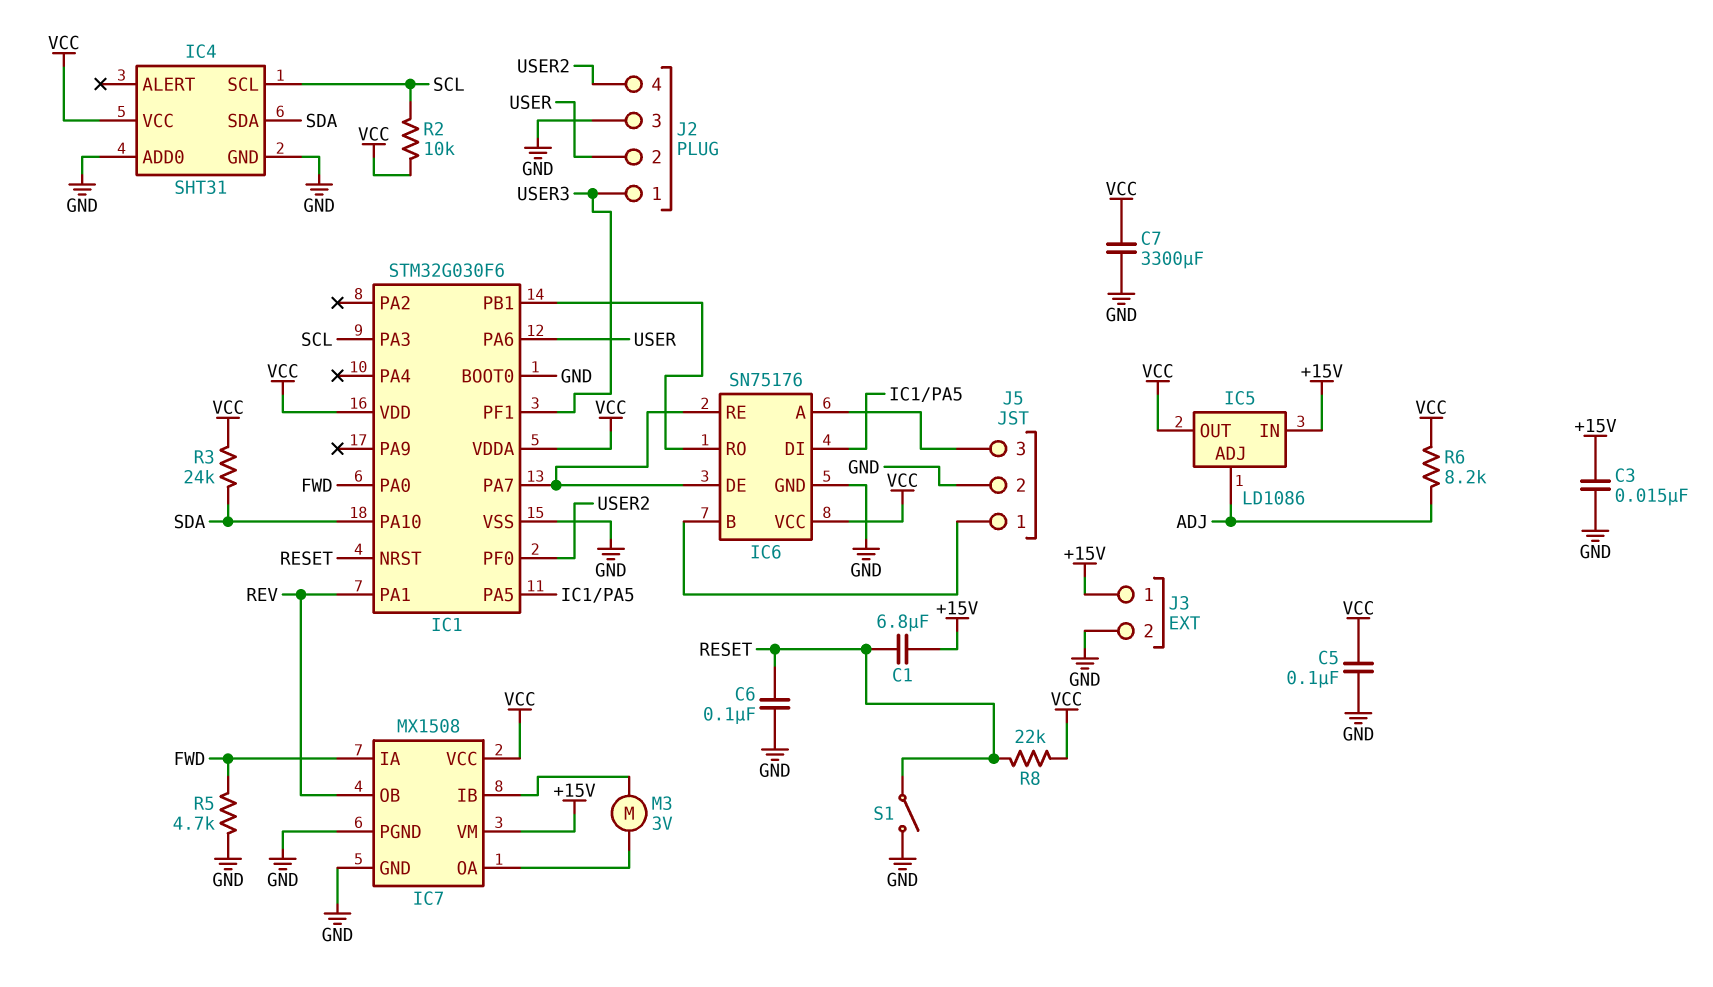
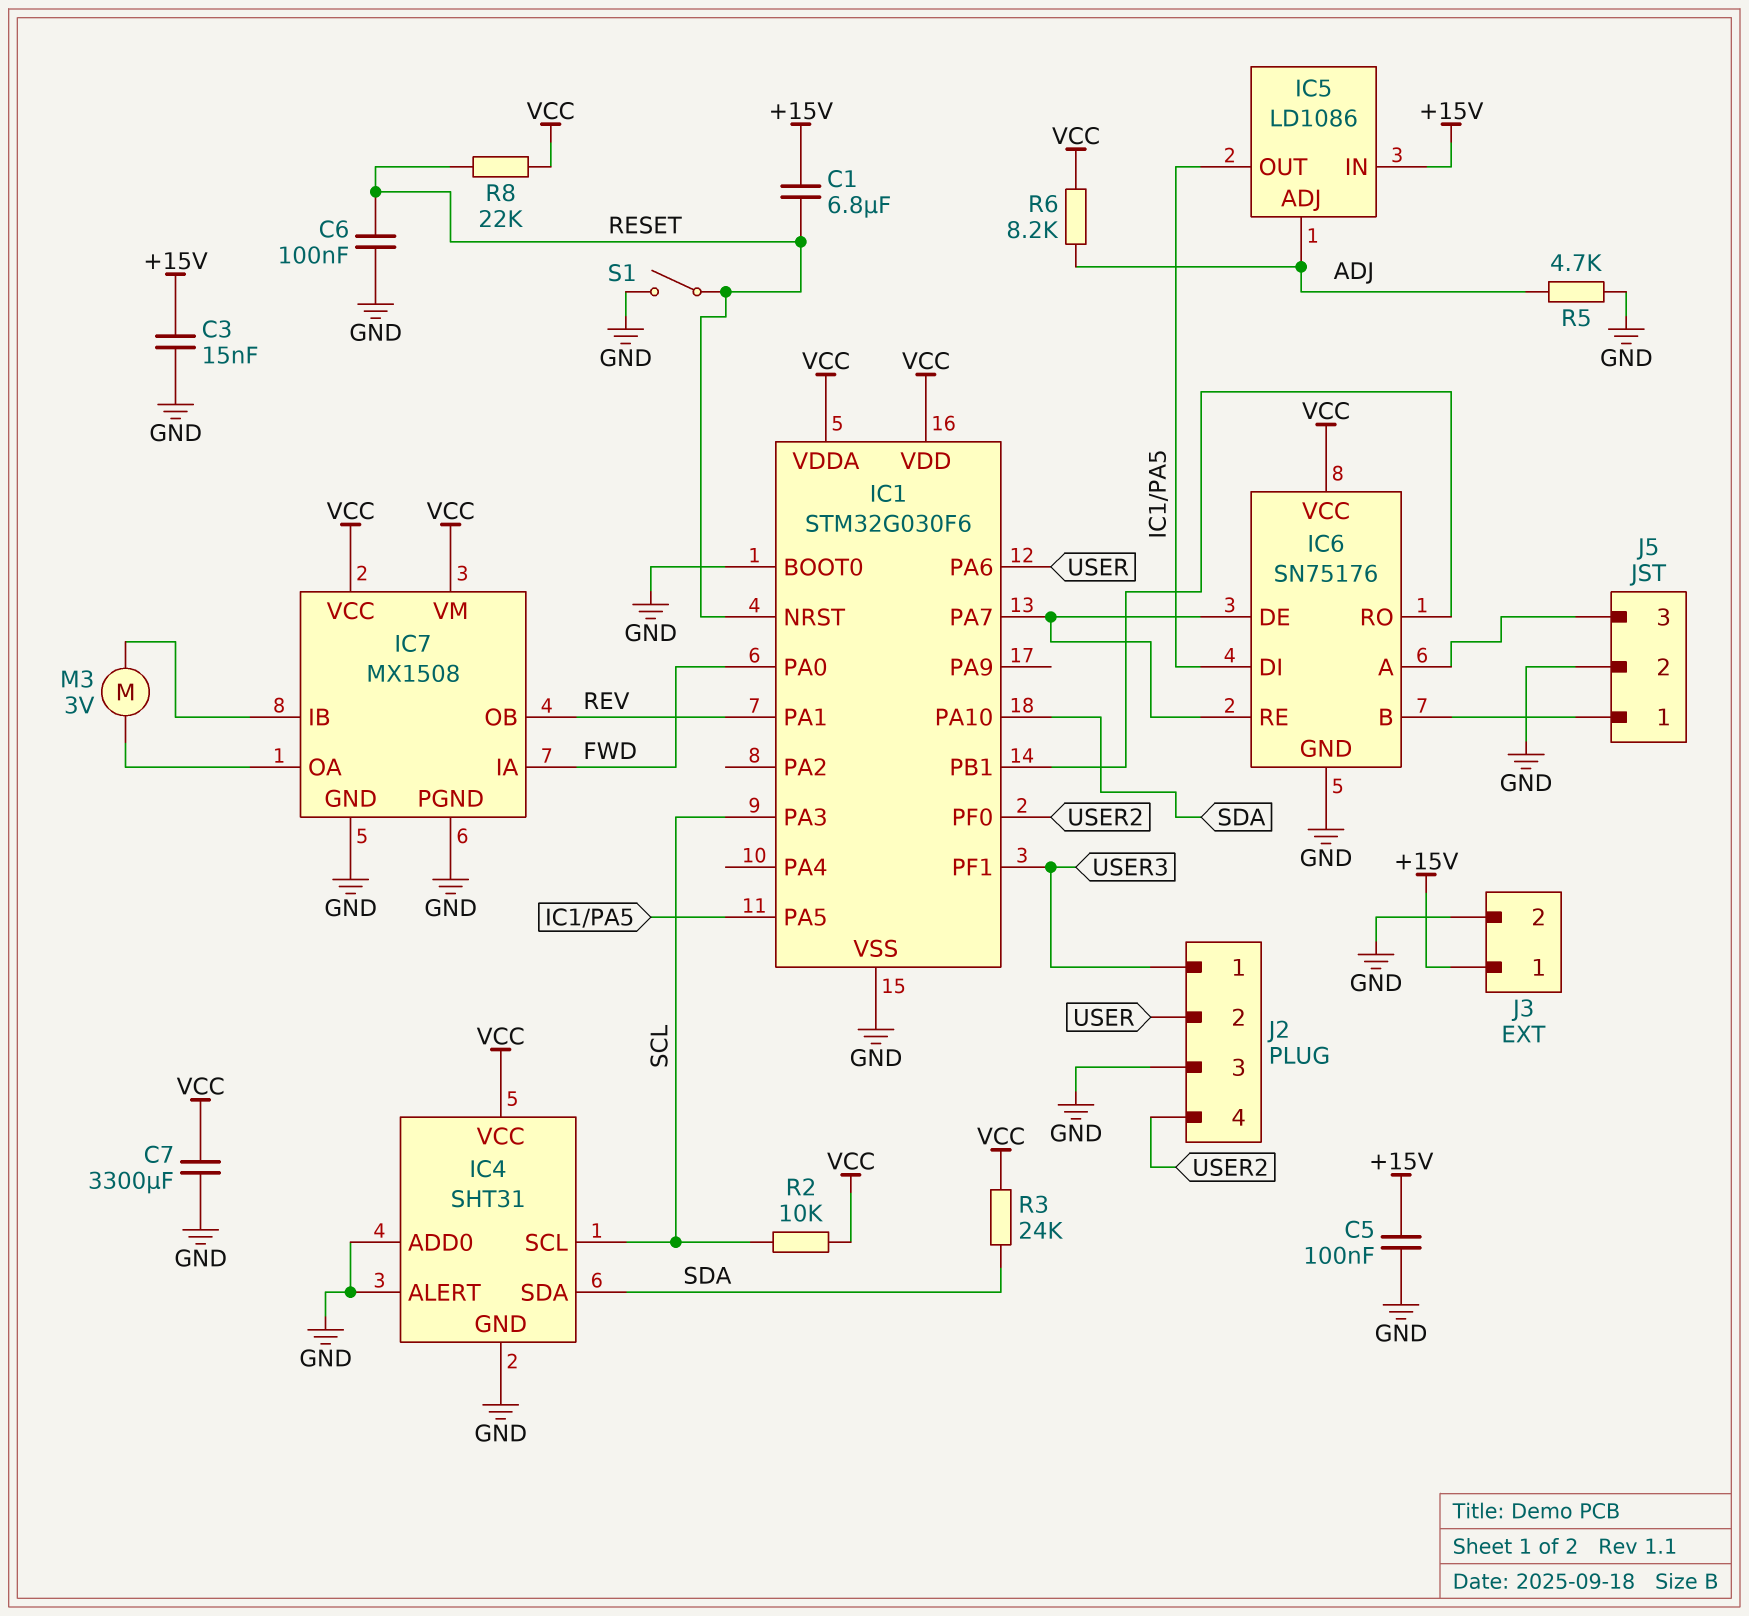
C5: 100nF (GND, VCC) -> 100nF (+15V, GND)
IC4 pin ALERT: none -> GND
IC5 pin OUT: VCC -> IC1/PA5
IC7 pin VM: +15V -> VCC
R5: 4.7k (FWD, GND) -> 4.7k (ADJ, GND)

